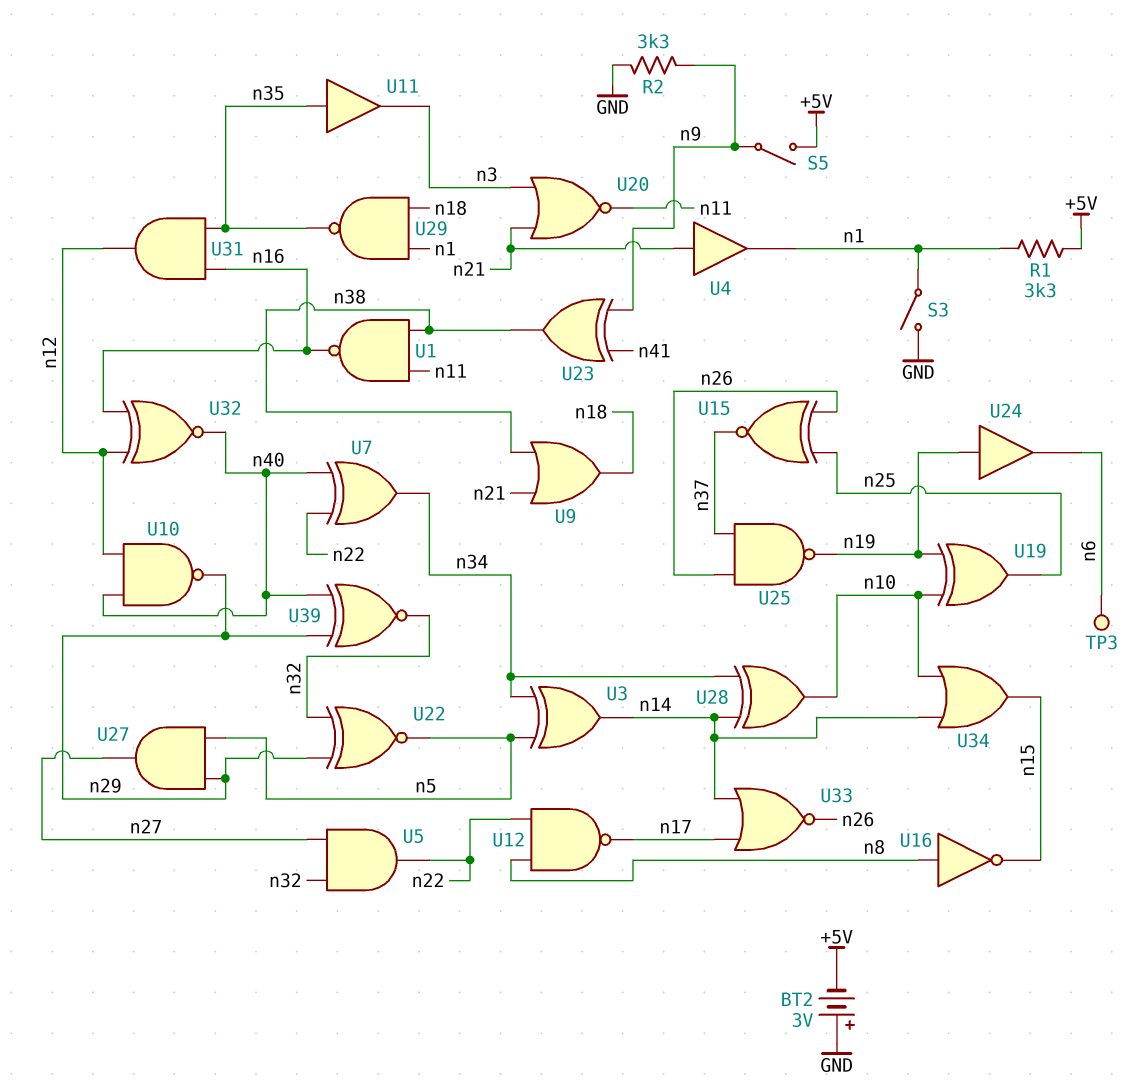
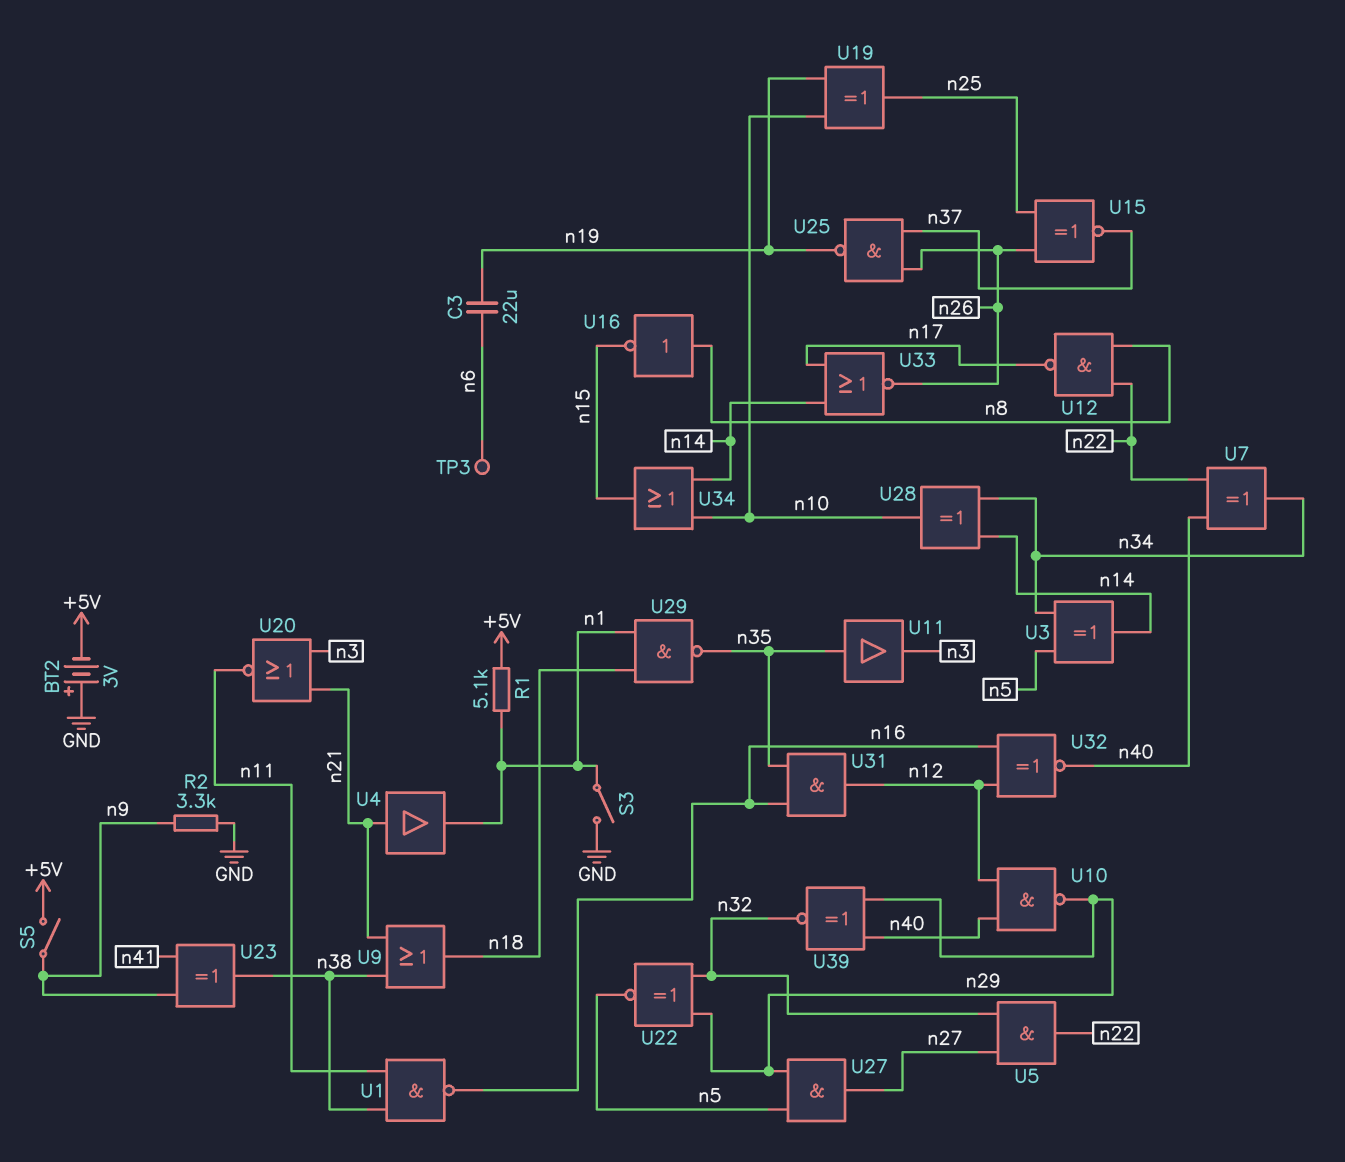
C3: none -> 22uF (n6, n19)
R1: 3.3k (+5V, n1) -> 5.1k (+5V, n1)
U24: buffer (in n19, out n6) -> none

